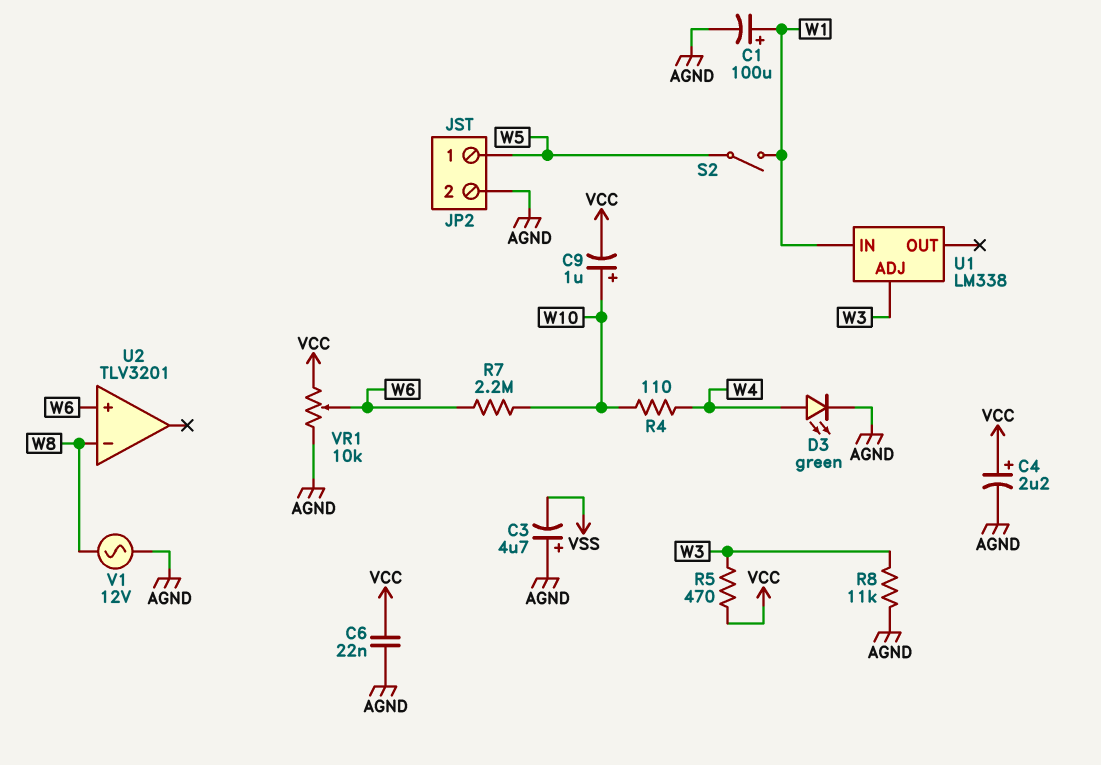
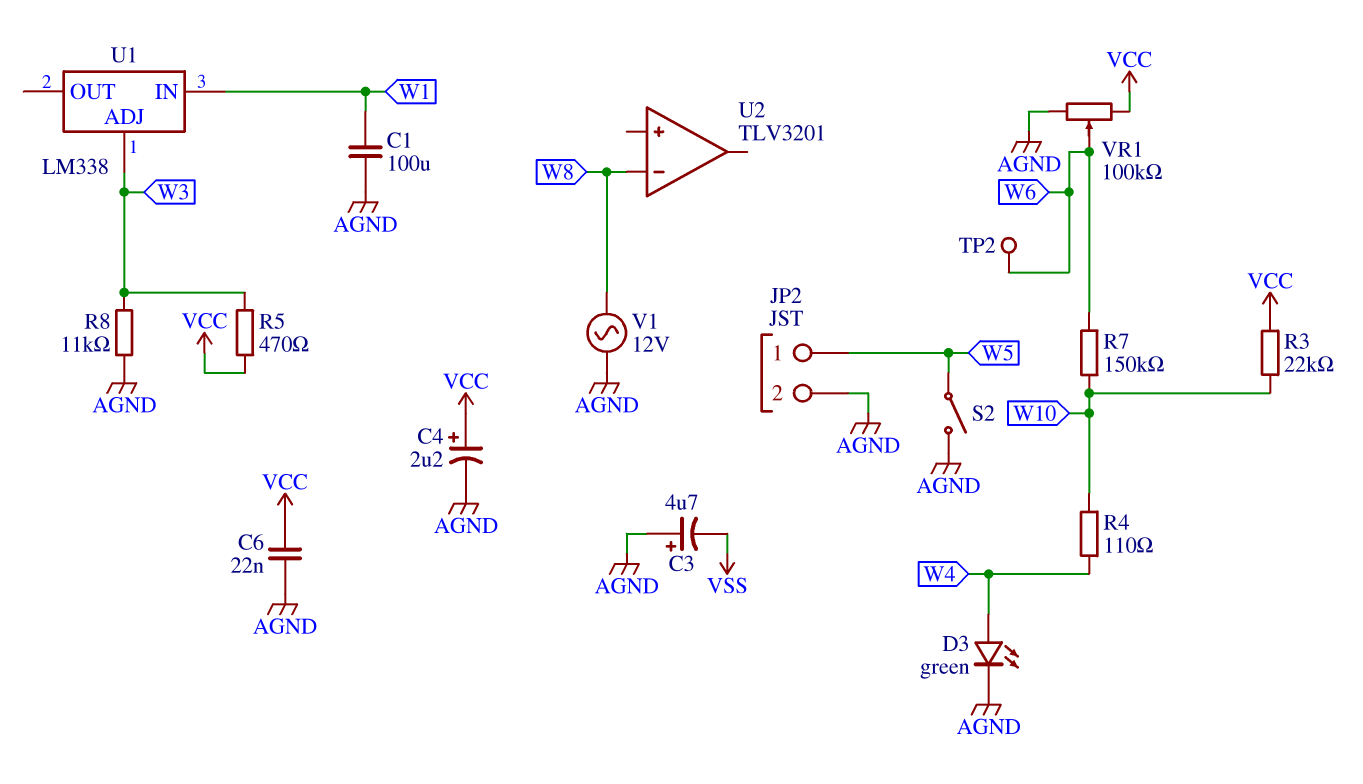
C1: 100uF (plus W1, minus AGND) -> 100uF (AGND, W1)
C9: 1uF (plus W10, minus VCC) -> none
R3: none -> 22k (VCC, W10)
R7: 2.2M (W6, W10) -> 150k (W6, W10)
S2: switch (W1, W5) -> switch (AGND, W5)
TP2: none -> test point (W6)
U2 pin in+: W6 -> none
VR1: 10k (AGND, VCC, wiper W6) -> 100k (AGND, VCC, wiper W6)

